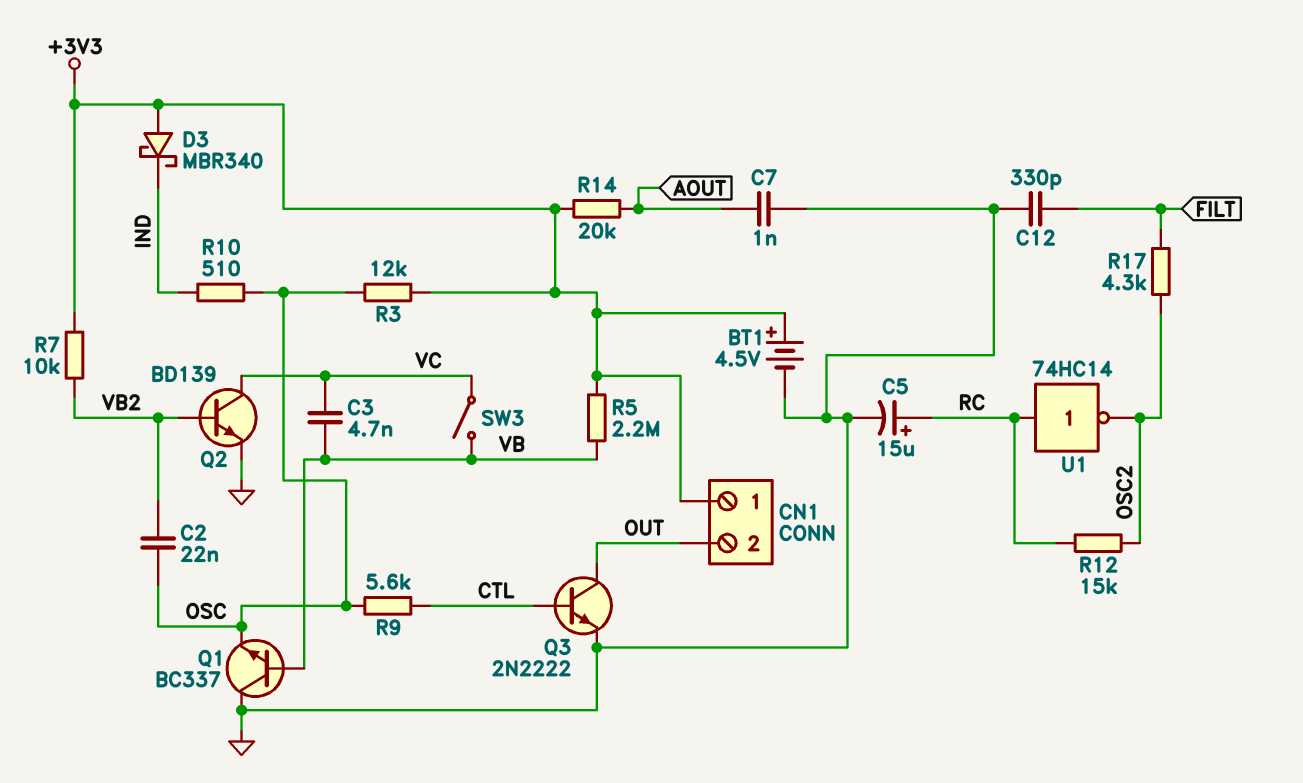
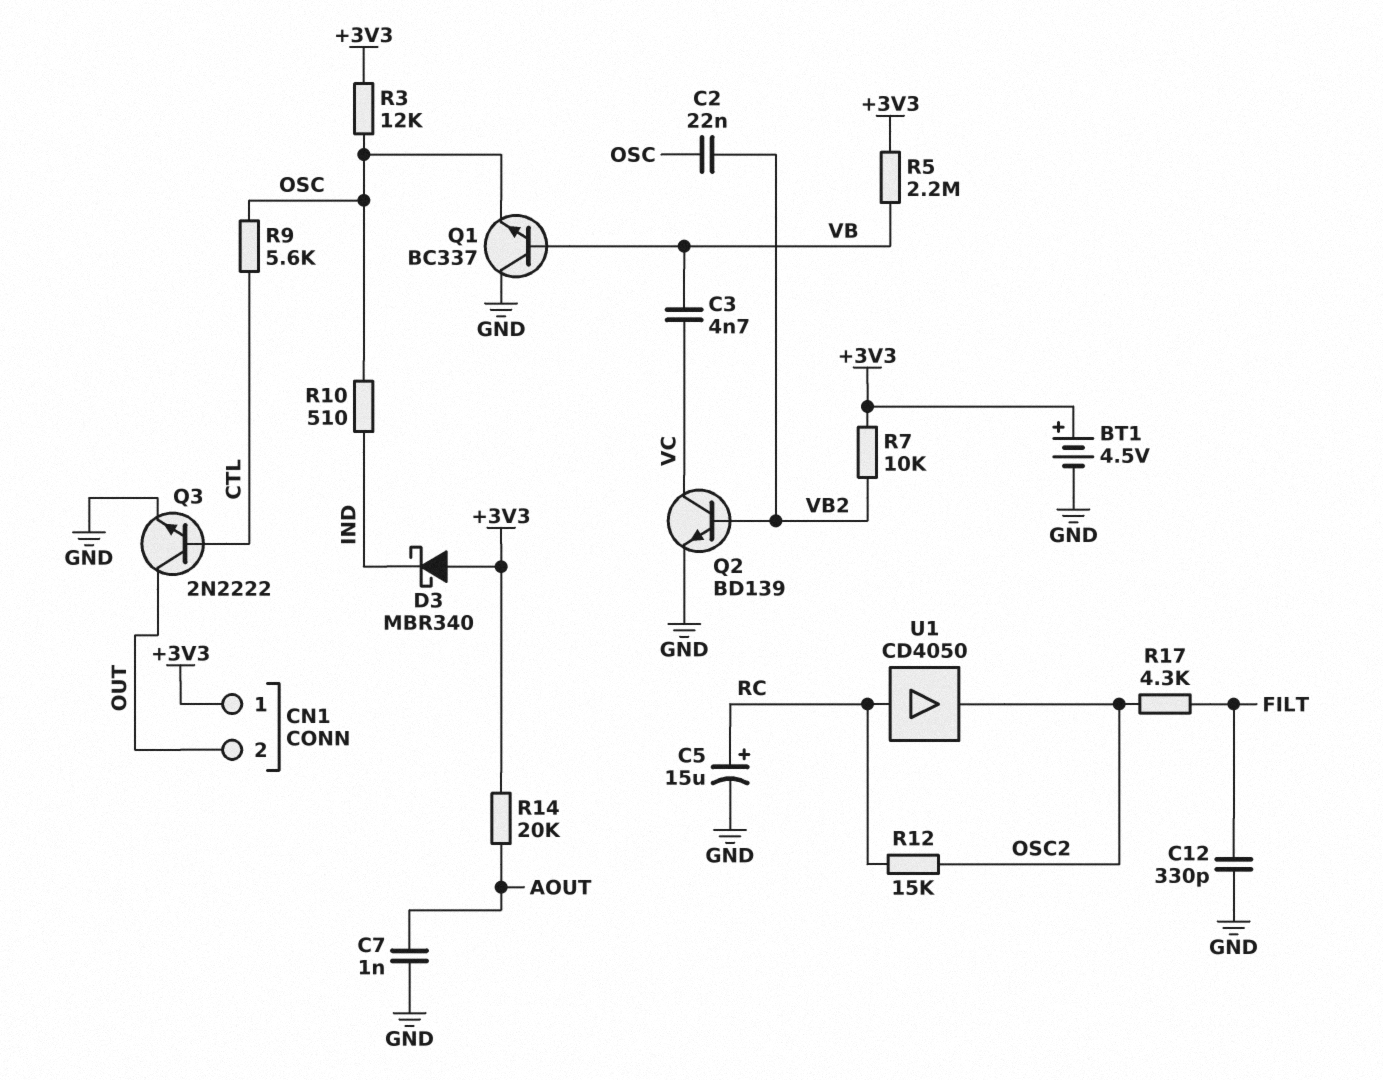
SW3: switch (VB, VC) -> none
U1: NOT 74HC14 (in RC, out OSC2) -> buffer CD4050 (in RC, out OSC2)

